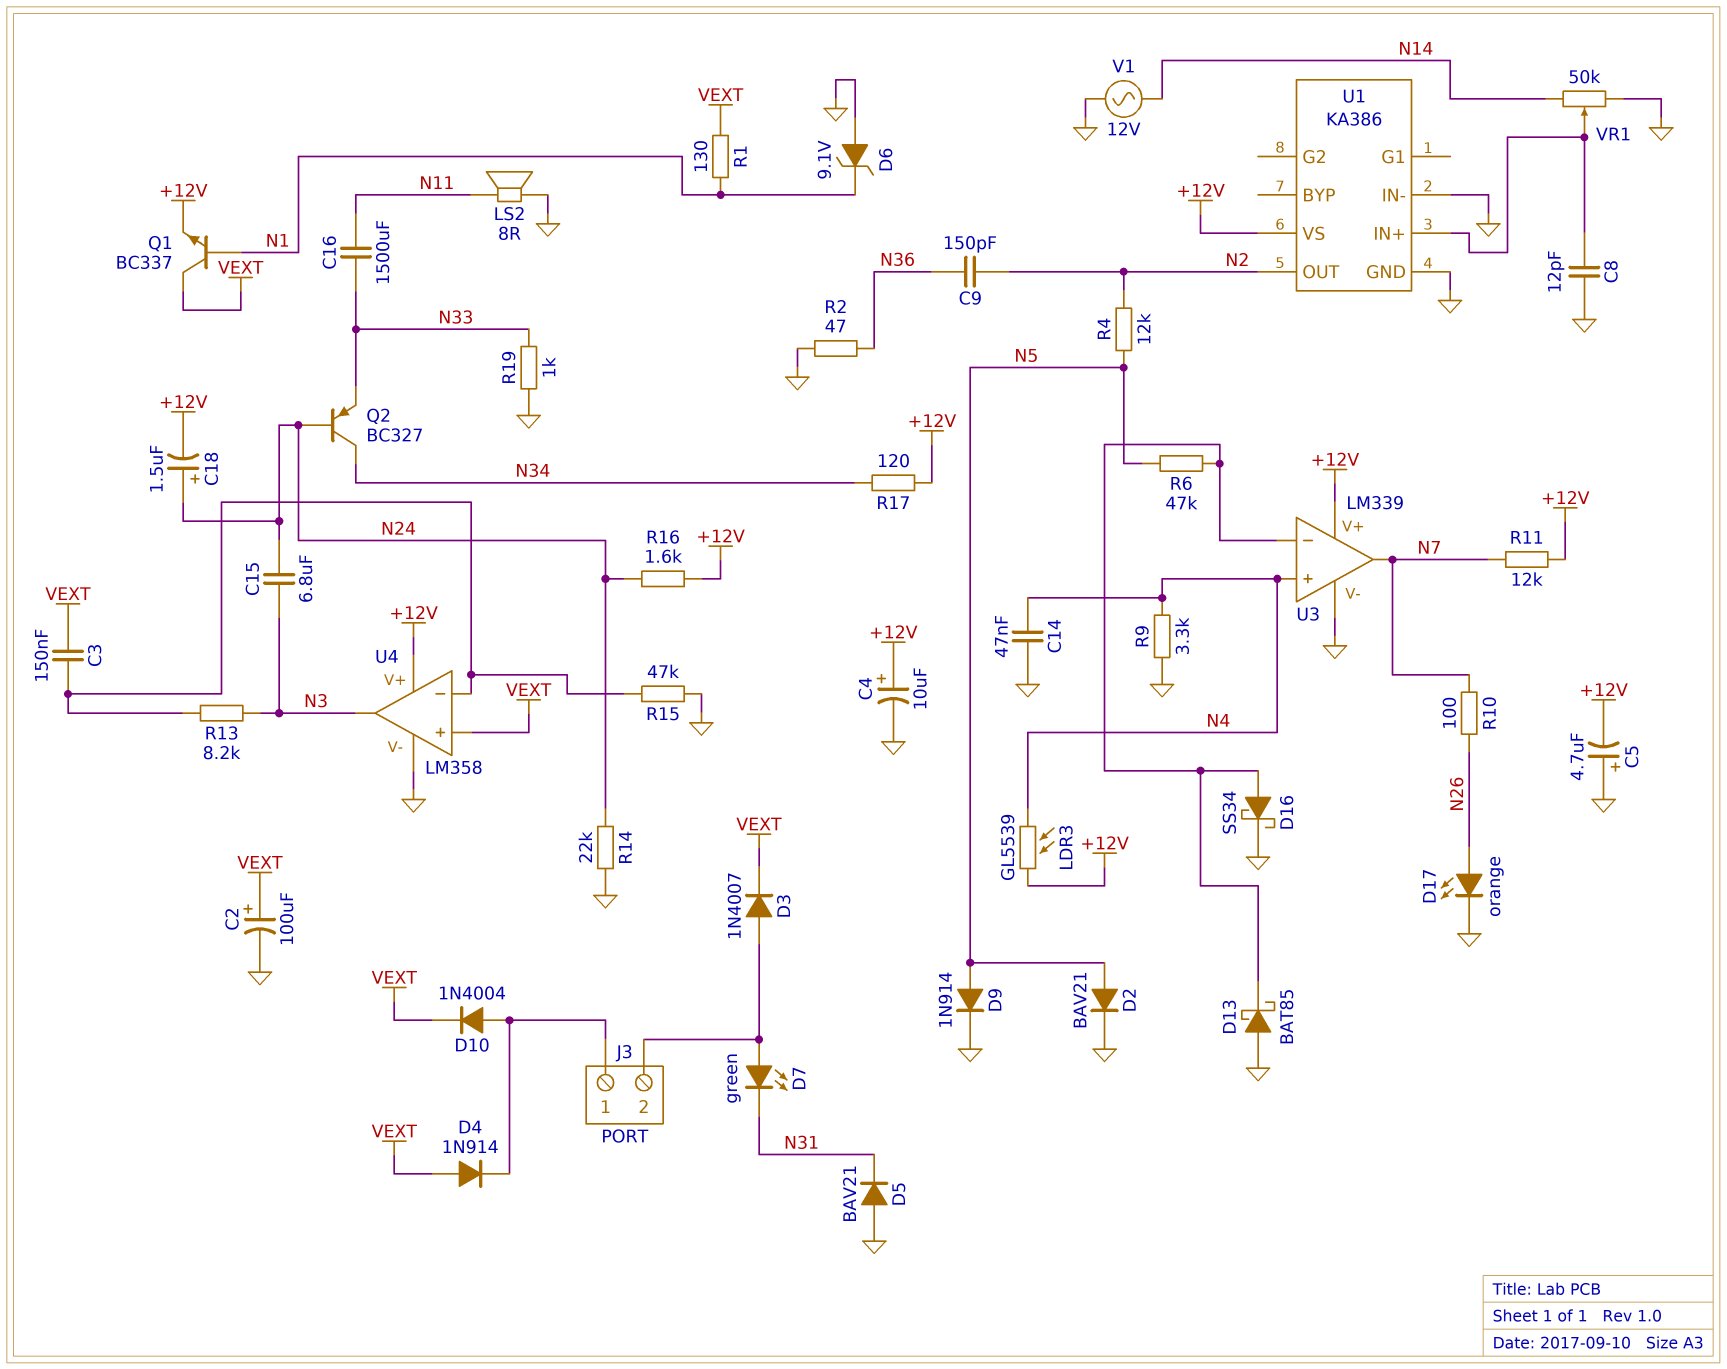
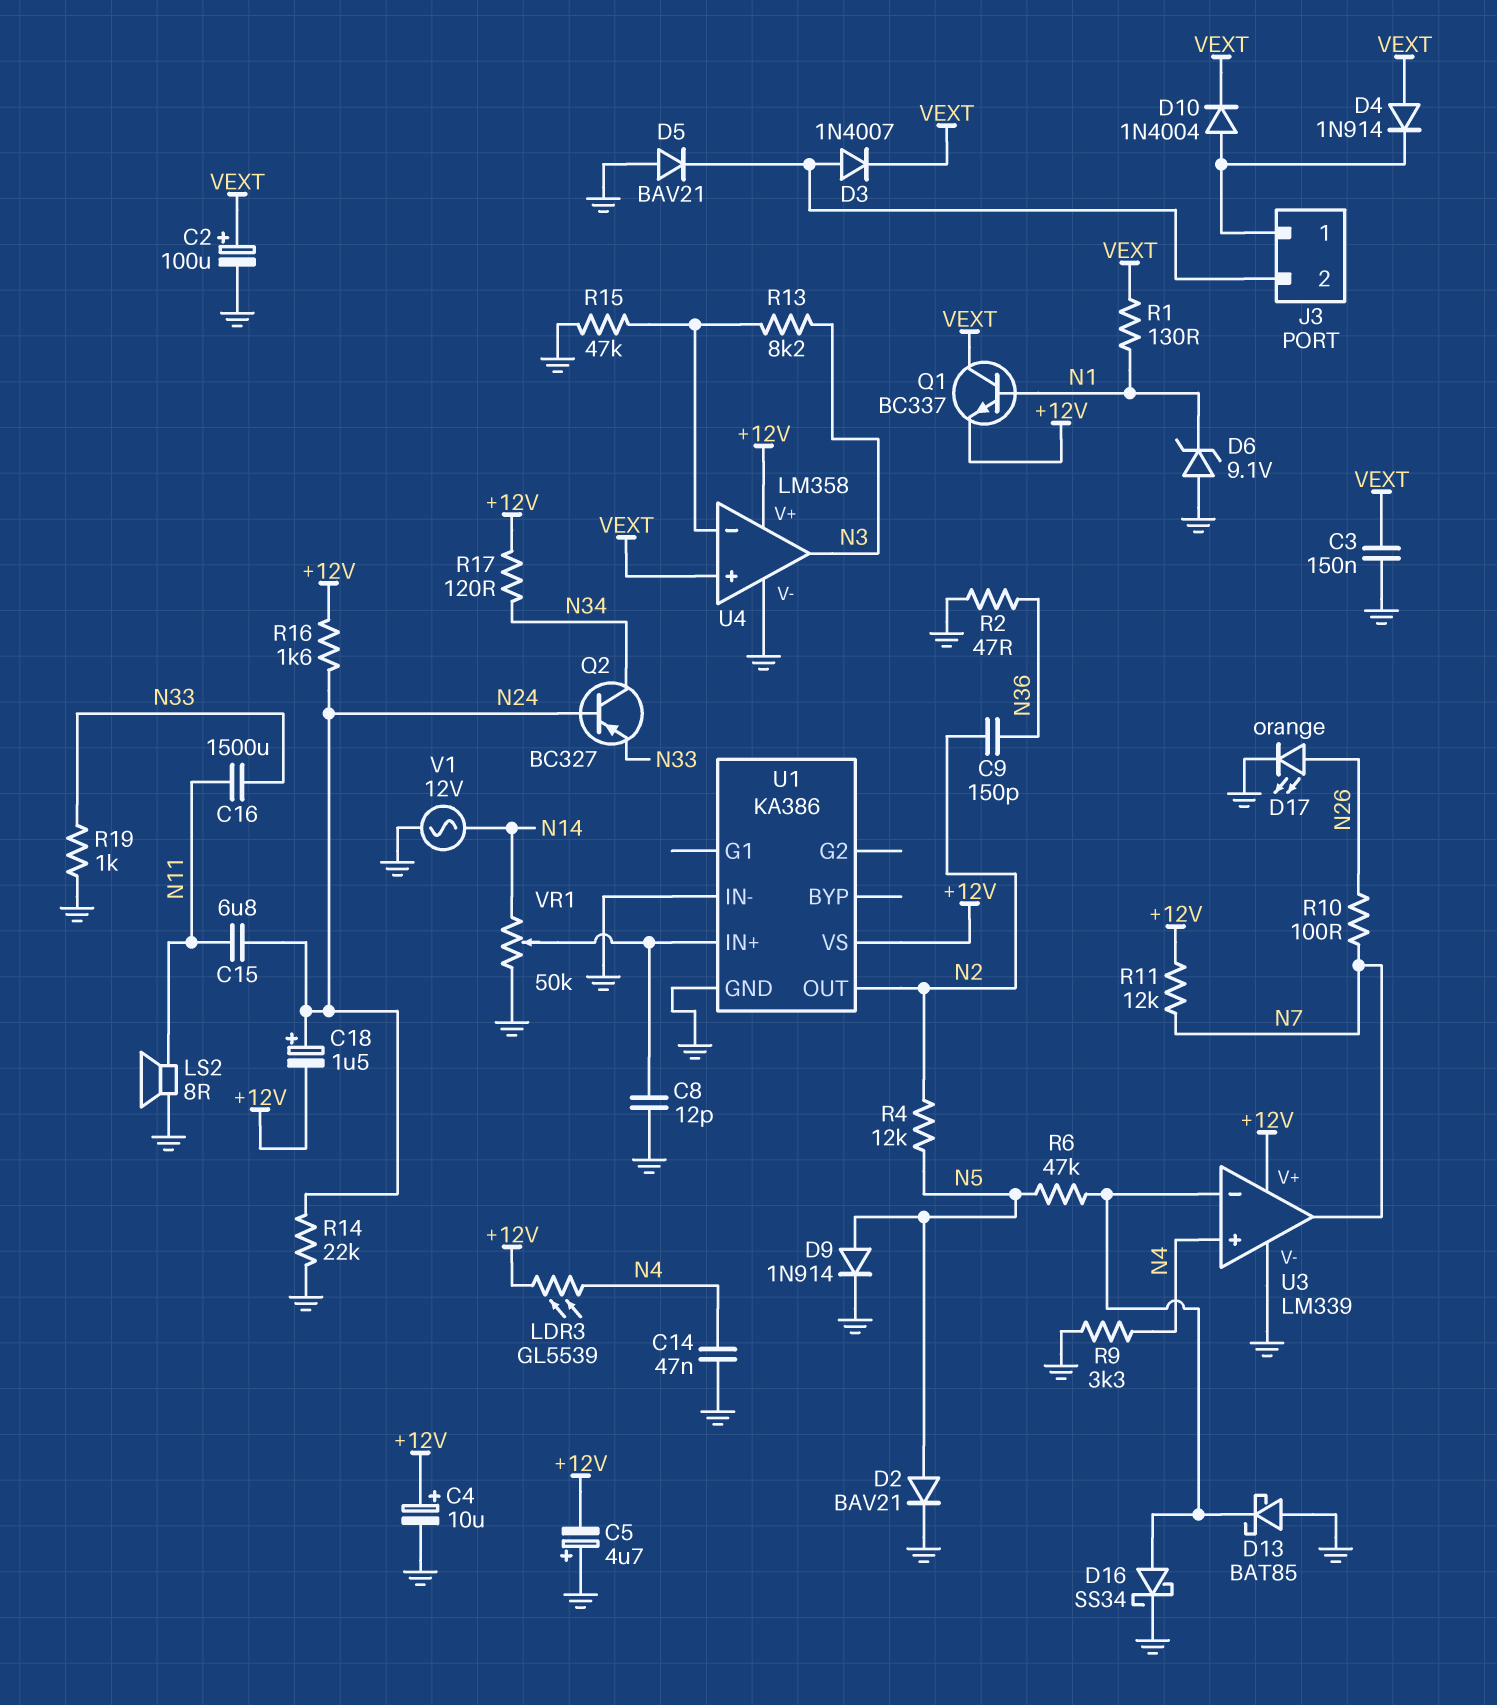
C3: 150nF (U4/in-, VEXT) -> 150nF (GND, VEXT)
C15: 6.8uF (N3, N24) -> 6.8uF (N11, N24)
D5: diode BAV21 (A GND, K N31) -> diode BAV21 (A GND, K J3/2)
D7: LED green (A J3/2, K N31) -> none

